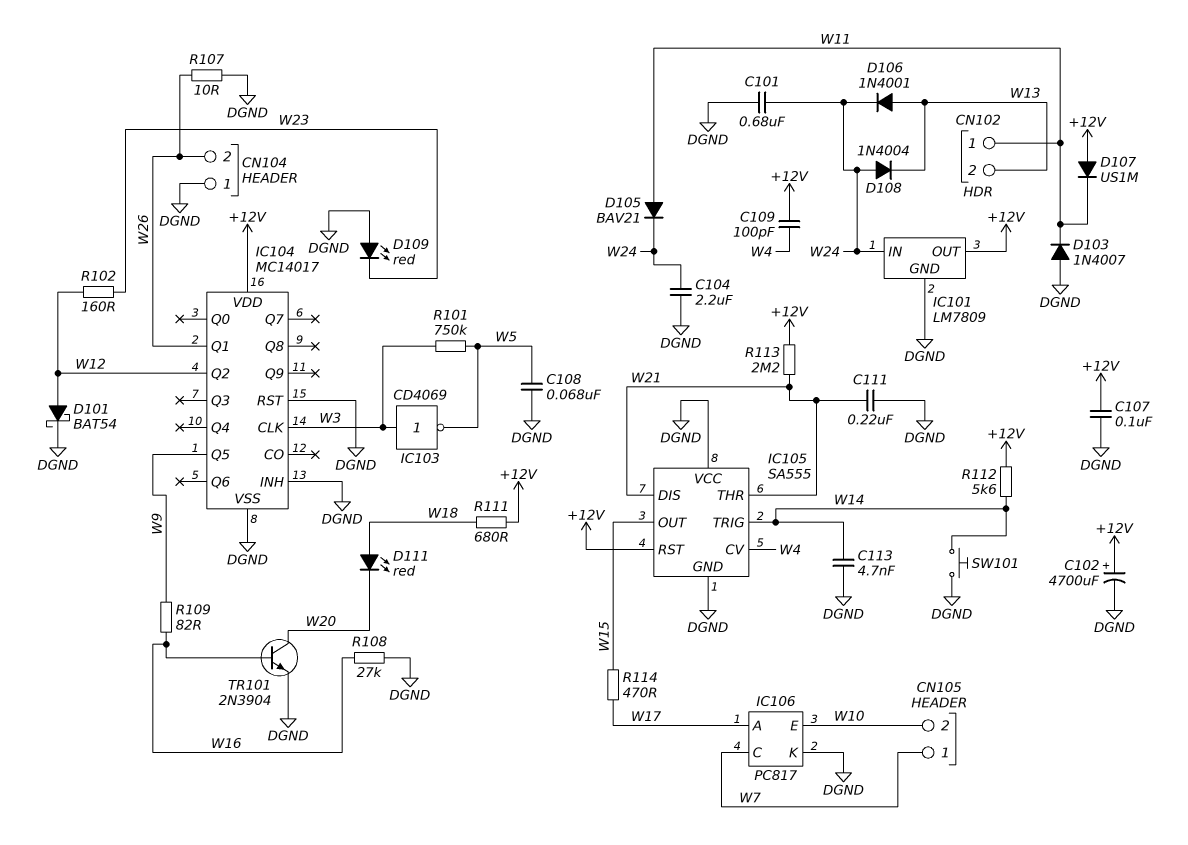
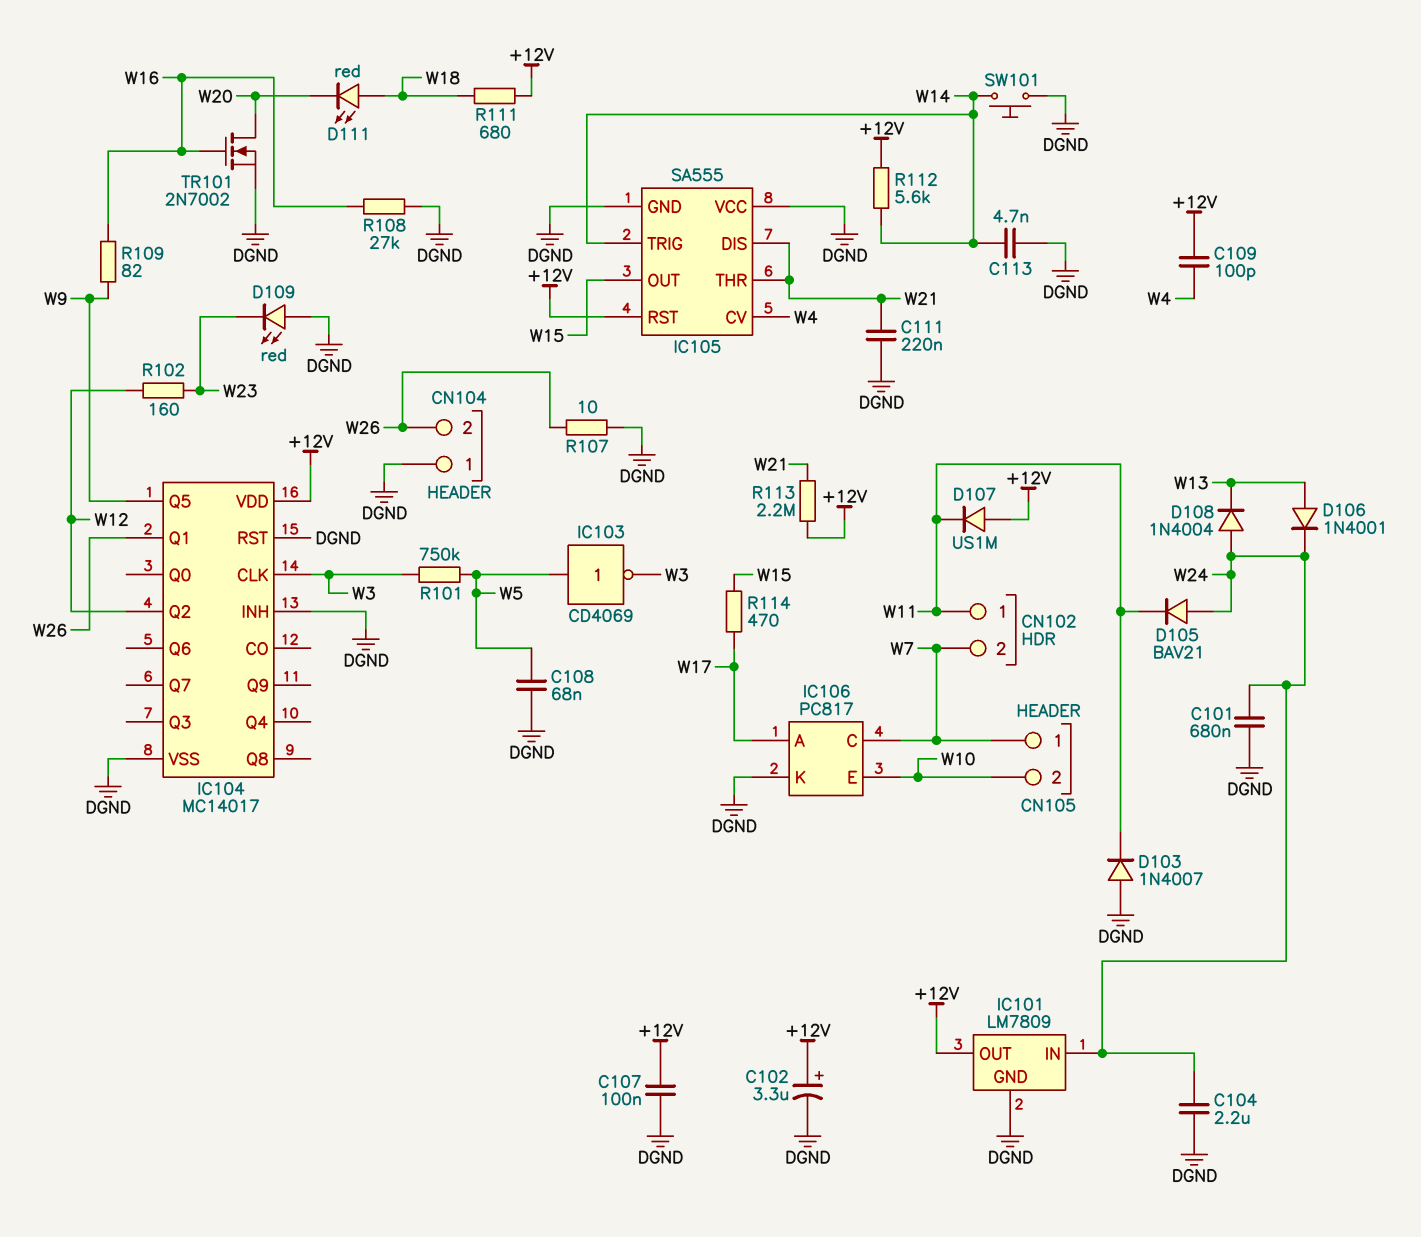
C102: 4700uF (plus +12V, minus DGND) -> 3.3uF (plus +12V, minus DGND)
CN102 pin 2: W13 -> W7
D101: schottky BAT54 (A W12, K DGND) -> none
D105: diode BAV21 (A W11, K W24) -> diode BAV21 (A W24, K W11)
IC103: NOT CD4069 (in W3, out W5) -> NOT CD4069 (in W5, out W3)
TR101: NPN 2N3904 (B W16, C W20, E DGND) -> NMOS 2N7002 (G W16, D W20, S DGND)

